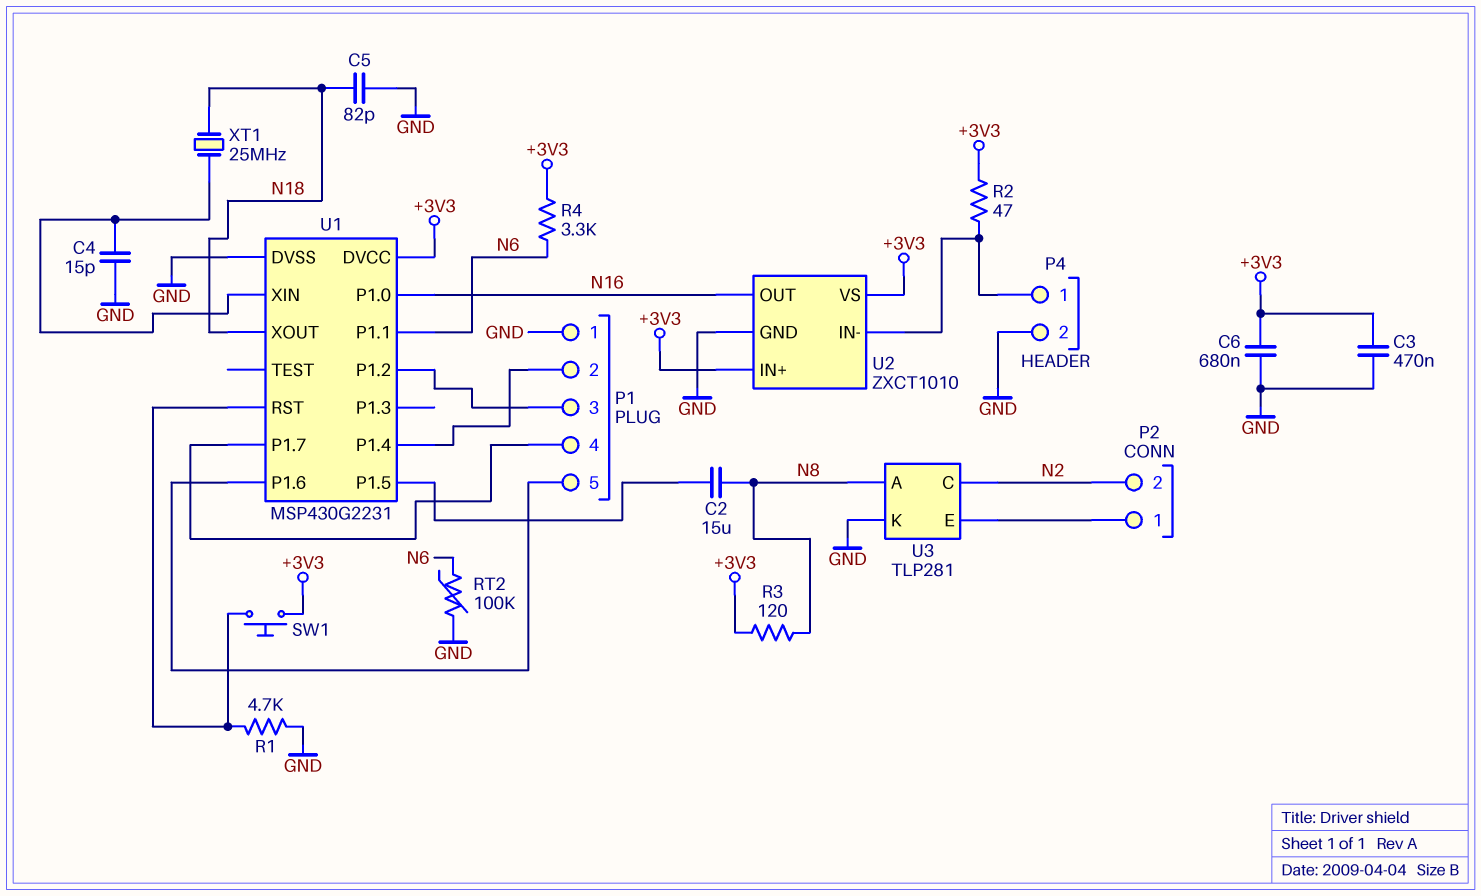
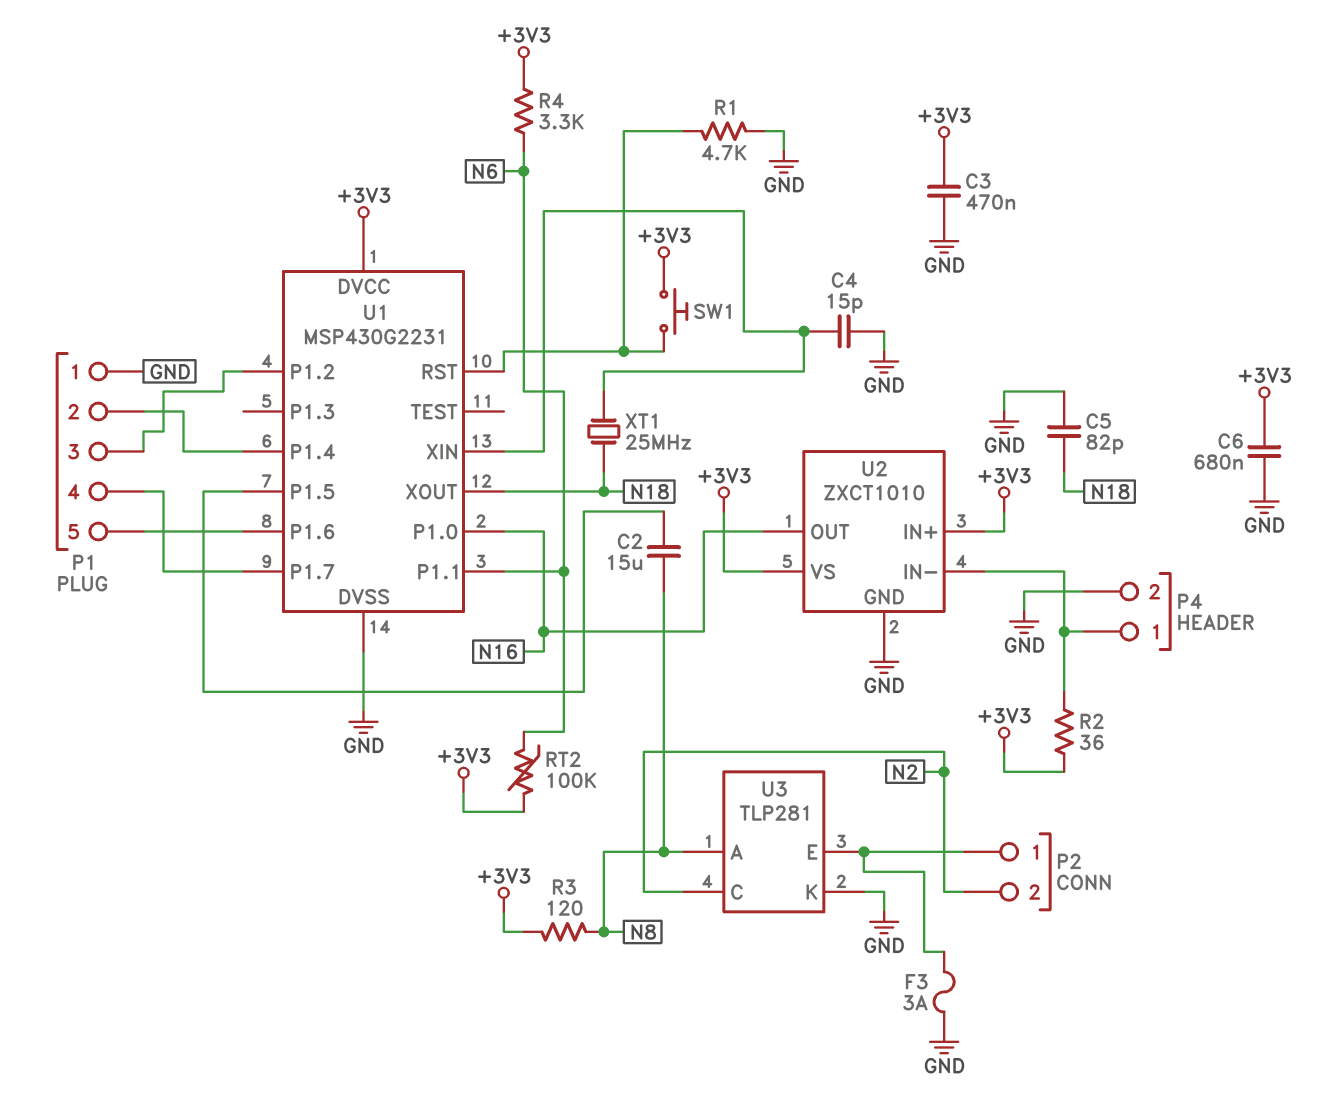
F3: none -> 3A (GND, P2/1)
R2: 47 (+3V3, P4/1) -> 36 (+3V3, P4/1)
RT2: 100k (GND, N6) -> 100k (+3V3, N6)

